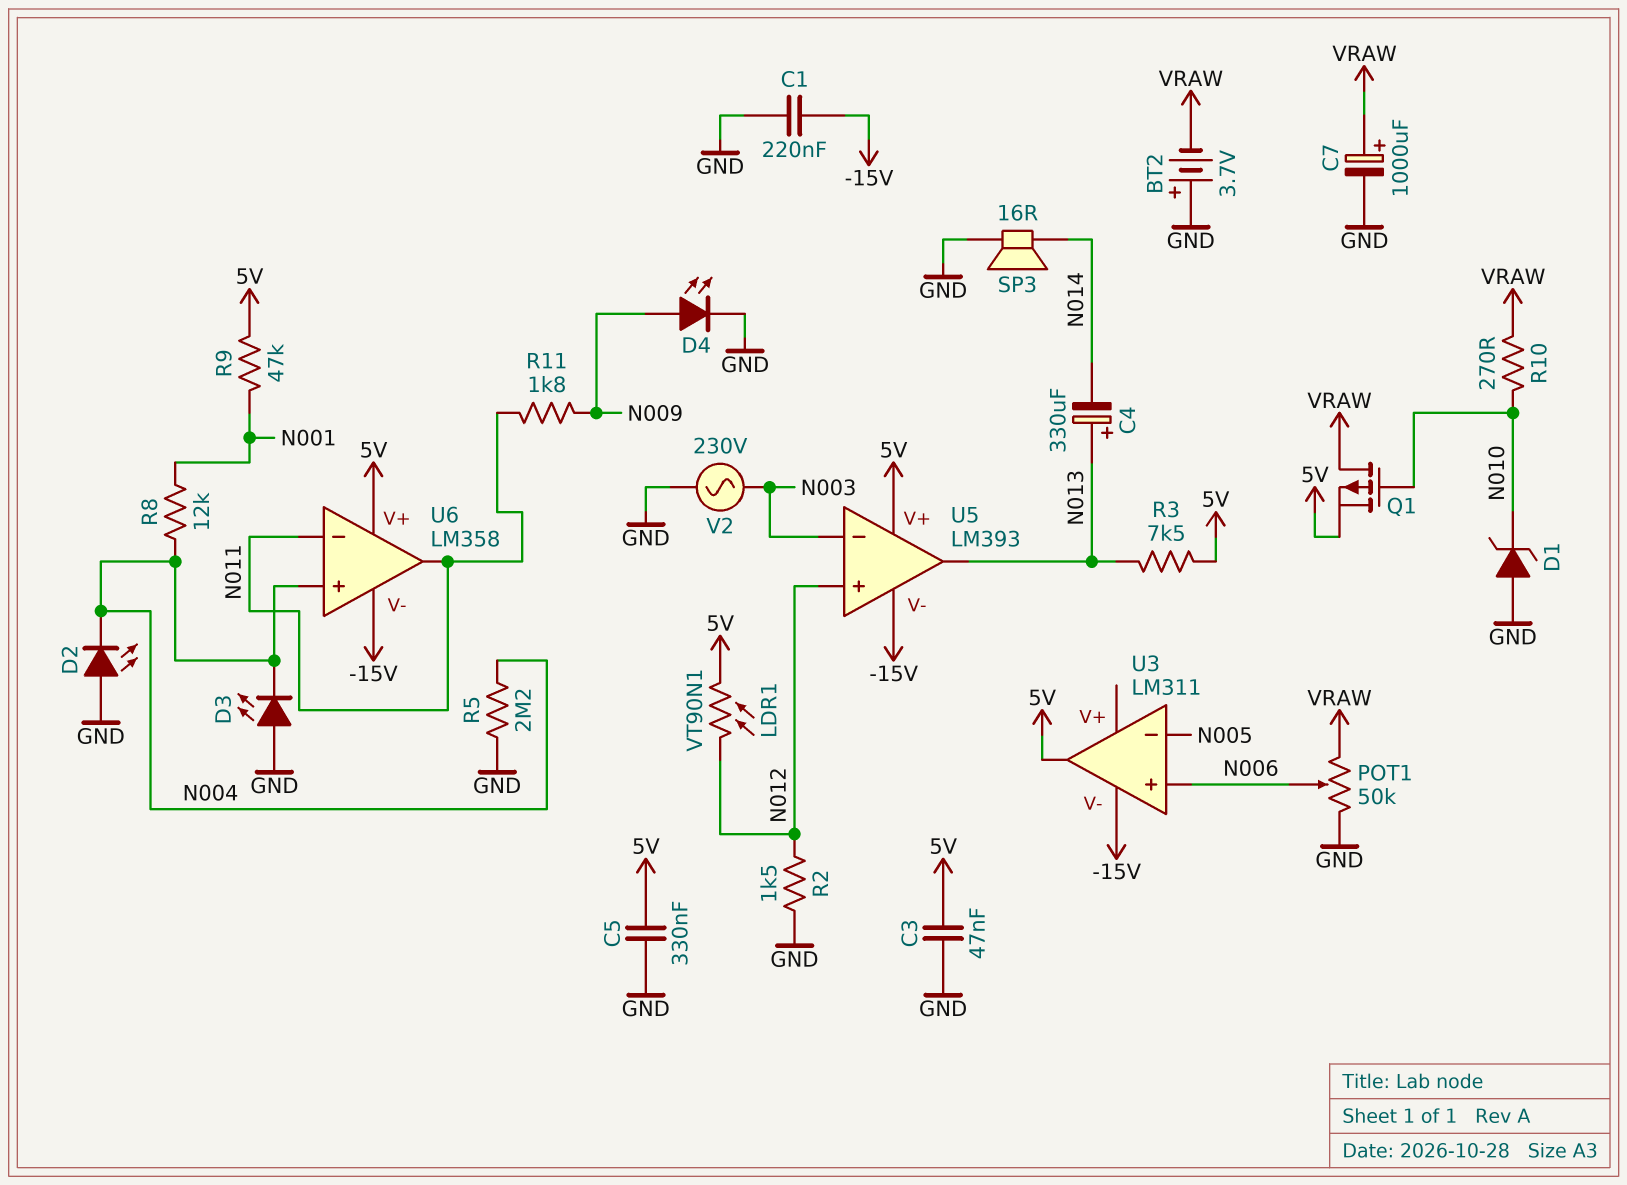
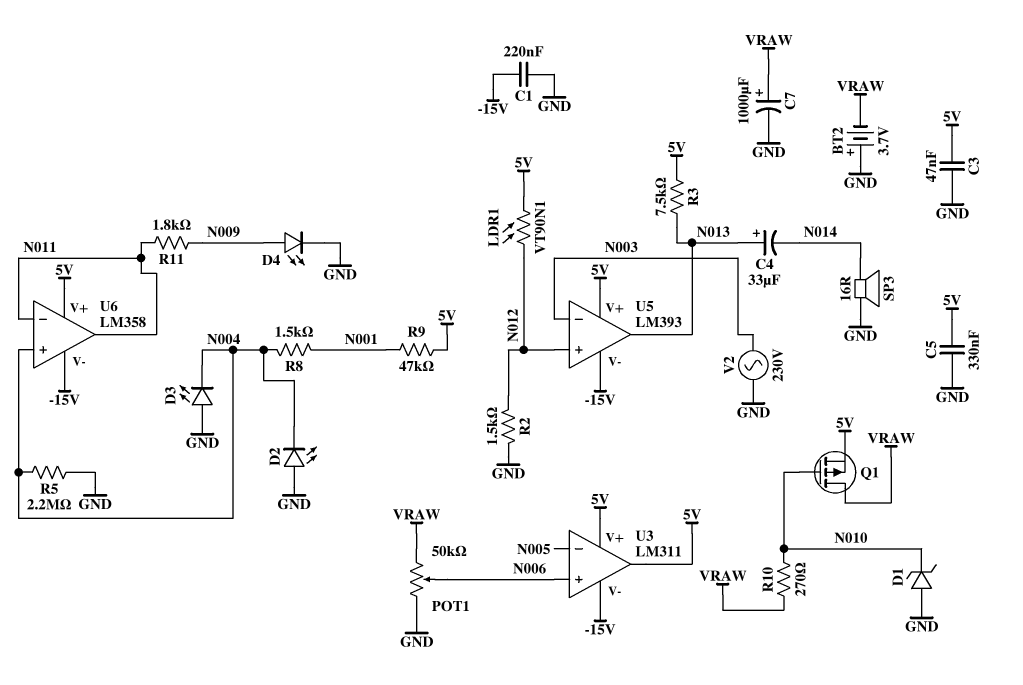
C4: 330uF (plus N013, minus N014) -> 33uF (plus N013, minus N014)
R8: 12k (N001, N004) -> 1.5k (N001, N004)
U3 pin V+: none -> 5V

